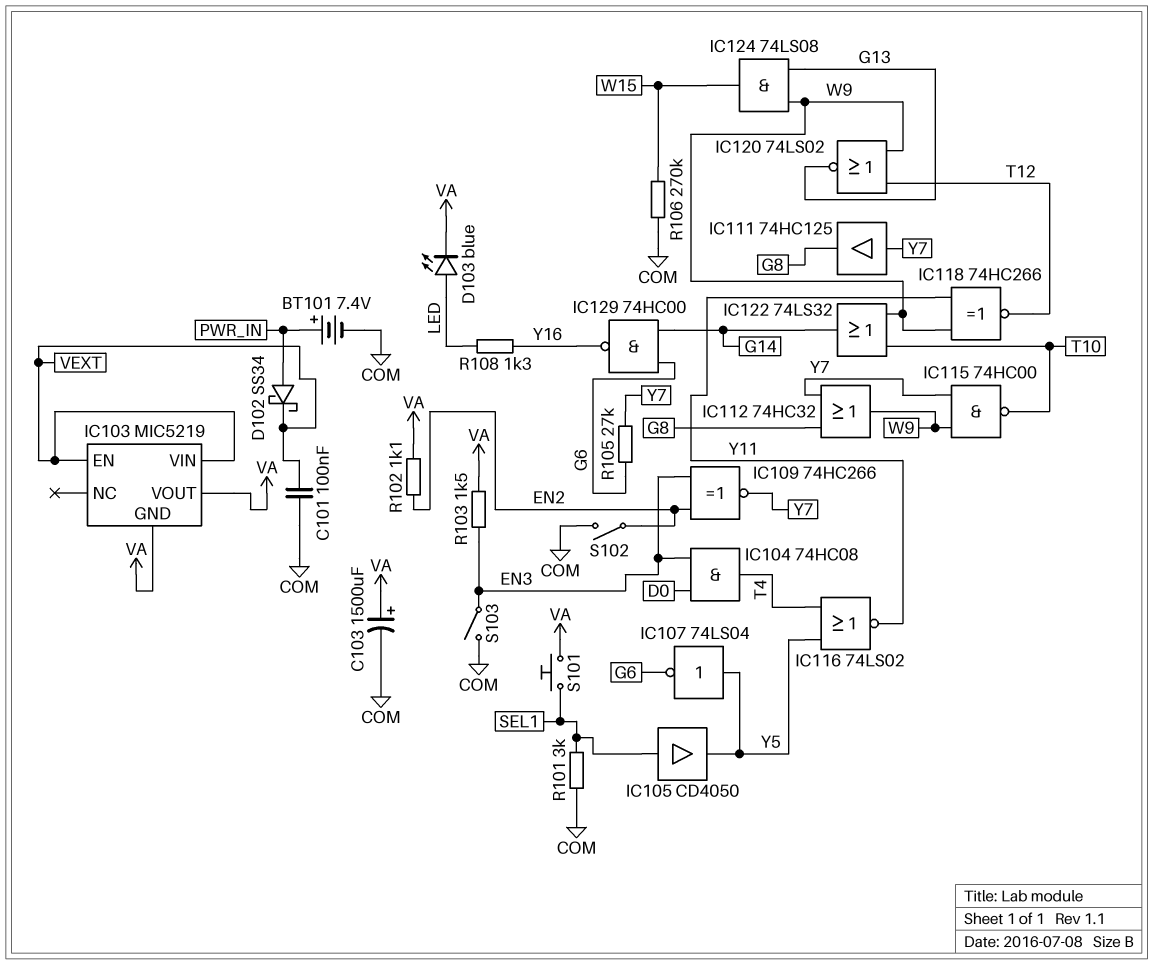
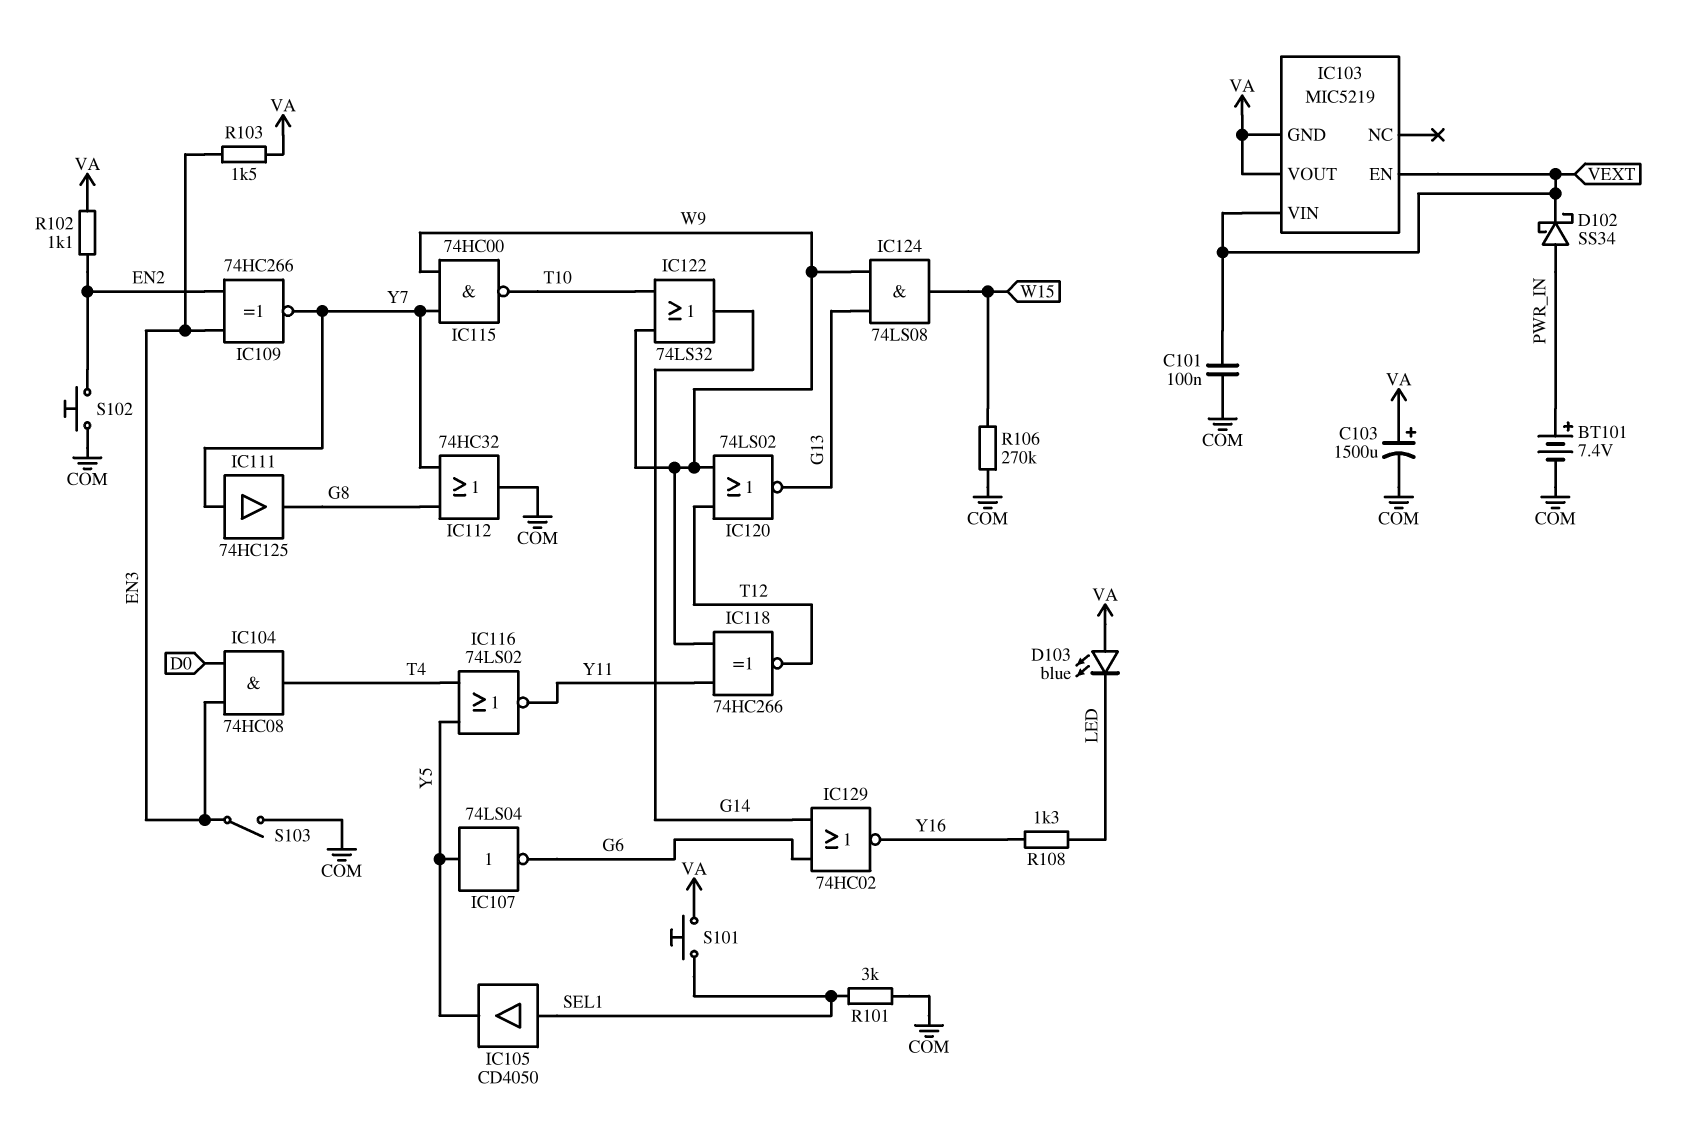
D103: LED blue (A LED, K VA) -> LED blue (A VA, K LED)
IC112: OR 74HC32 (in G8, in Y7, out W9) -> OR 74HC32 (in G8, in Y7, out COM)
IC129: NAND 74HC00 (in G6, in G14, out Y16) -> NOR 74HC02 (in G6, in G14, out Y16)
R105: 27k (G6, Y7) -> none
S102: switch (COM, EN2) -> button (COM, EN2)

